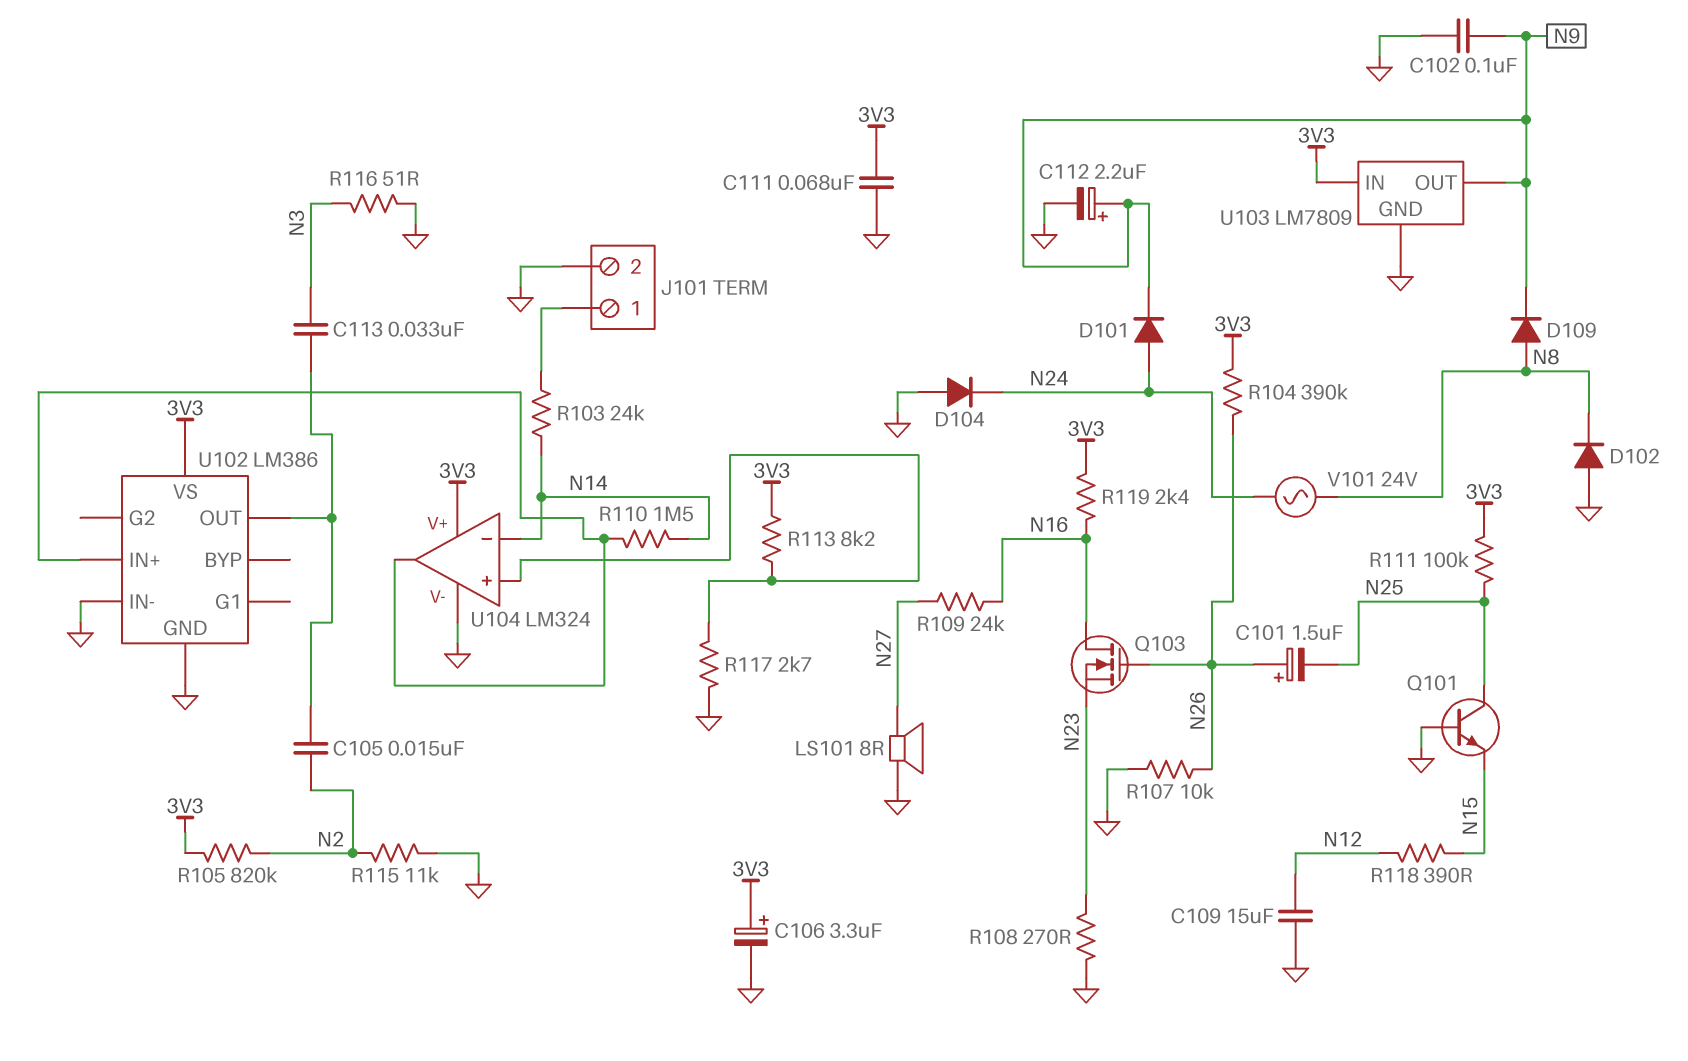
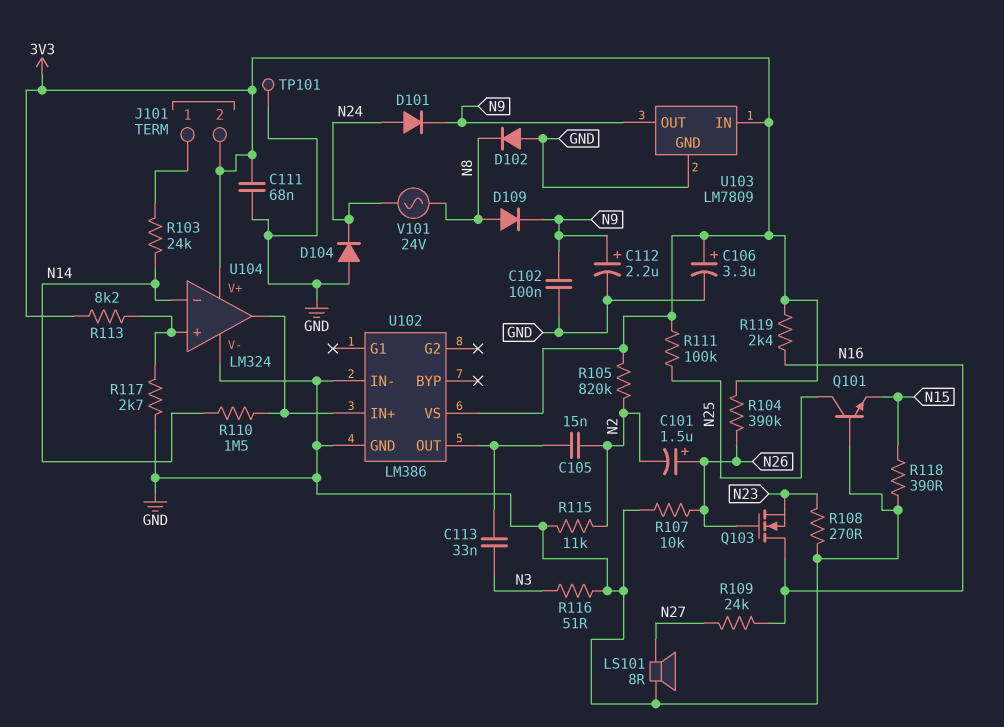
C101: 1.5uF (plus N26, minus N25) -> 1.5uF (plus N26, minus N2)
C109: 15uF (GND, N12) -> none
J101 pin 2: GND -> 3V3
R118: 390 (N12, N15) -> 390 (GND, N15)
TP101: none -> test point (GND)

